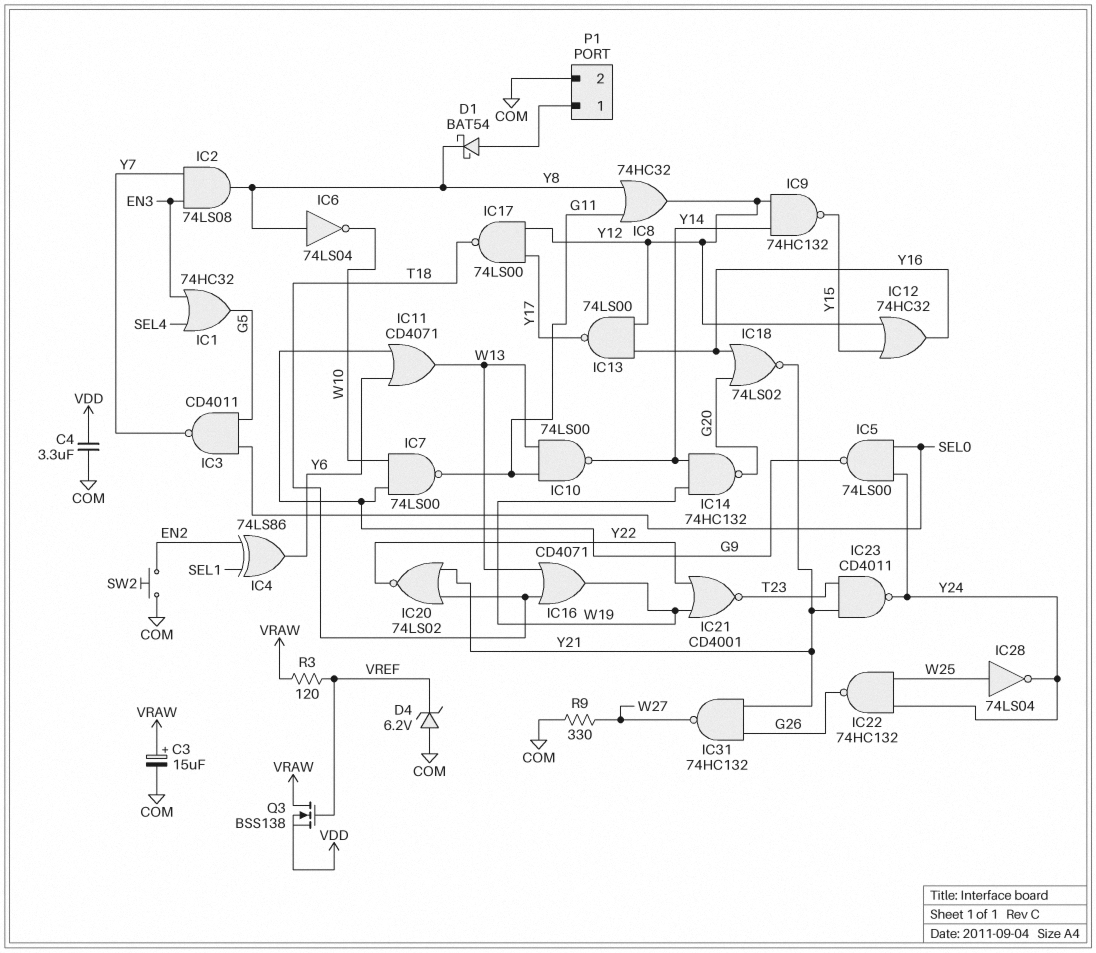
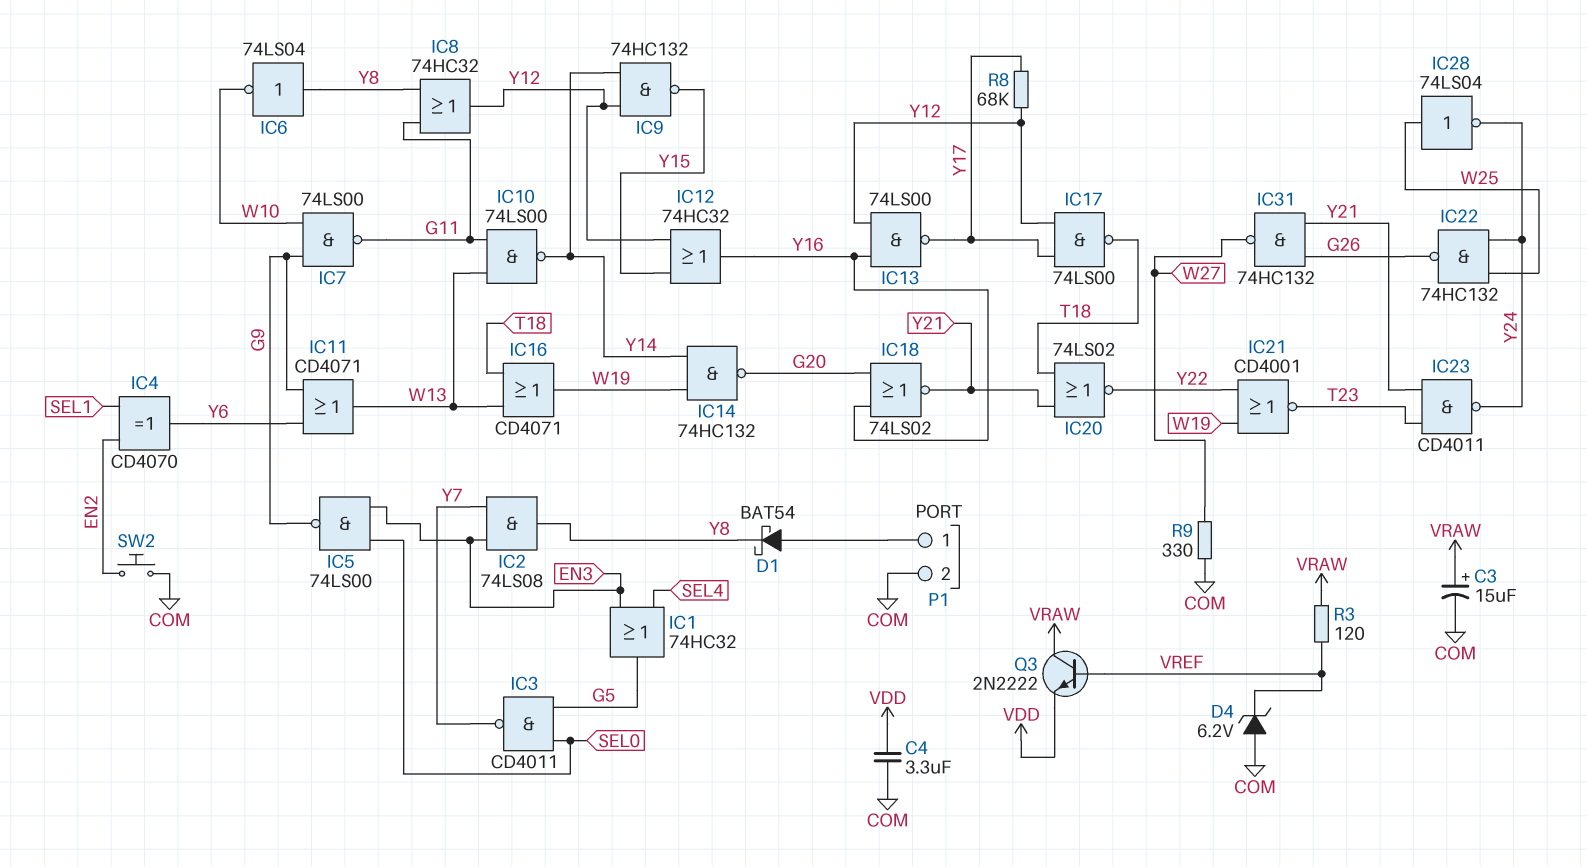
IC4: XOR 74LS86 (in EN2, in SEL1, out Y6) -> XOR CD4070 (in EN2, in SEL1, out Y6)
IC5: NAND 74LS00 (in SEL0, in Y24, out G9) -> NAND 74LS00 (in EN3, in SEL0, out G9)
Q3: NMOS BSS138 (G VREF, D VRAW, S VDD) -> NPN 2N2222 (B VREF, C VRAW, E VDD)
R8: none -> 68k (Y12, Y17)

